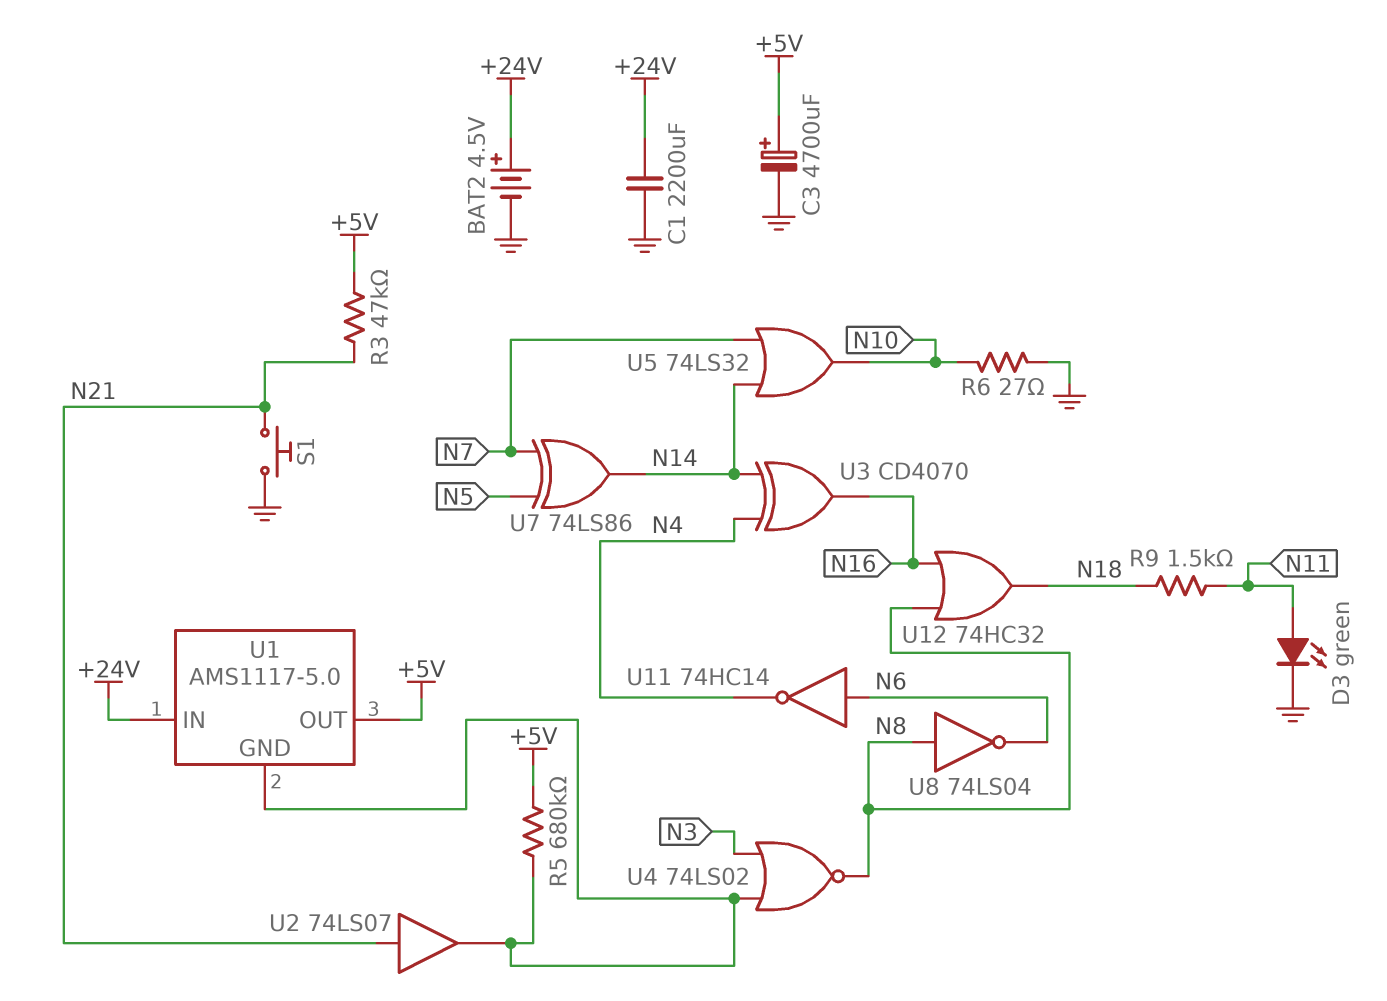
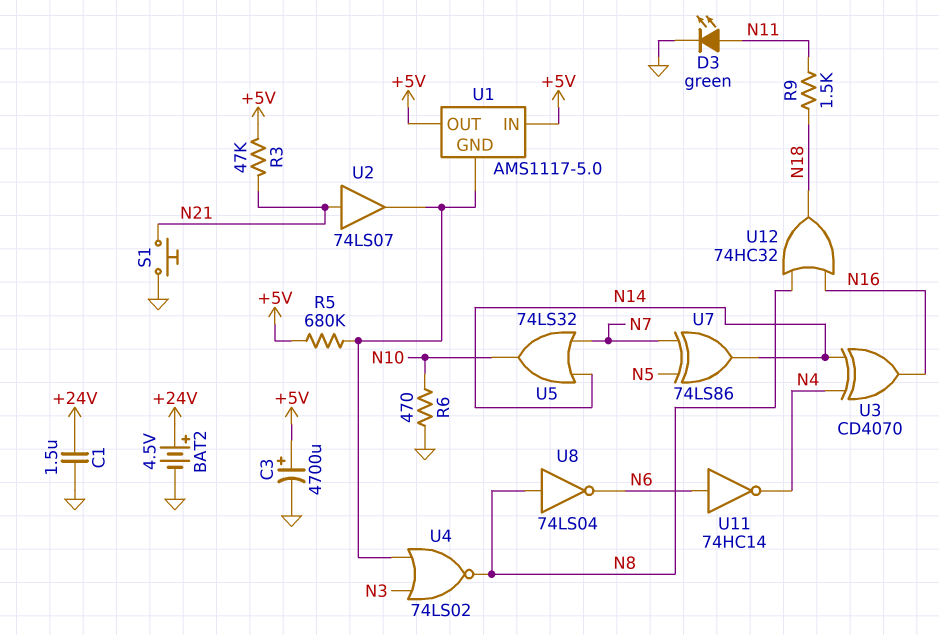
C1: 2200uF (+24V, GND) -> 1.5uF (+24V, GND)
R6: 27 (GND, N10) -> 470 (GND, N10)
U1 pin IN: +24V -> +5V

